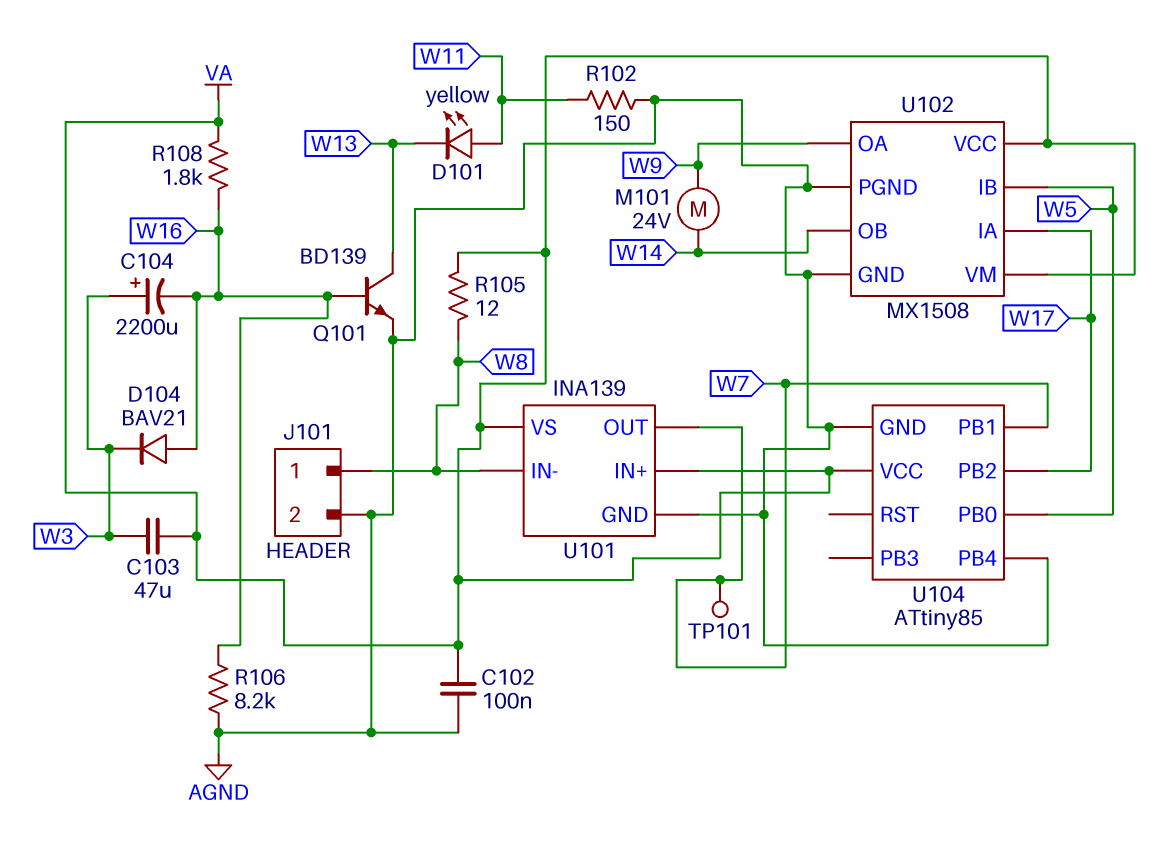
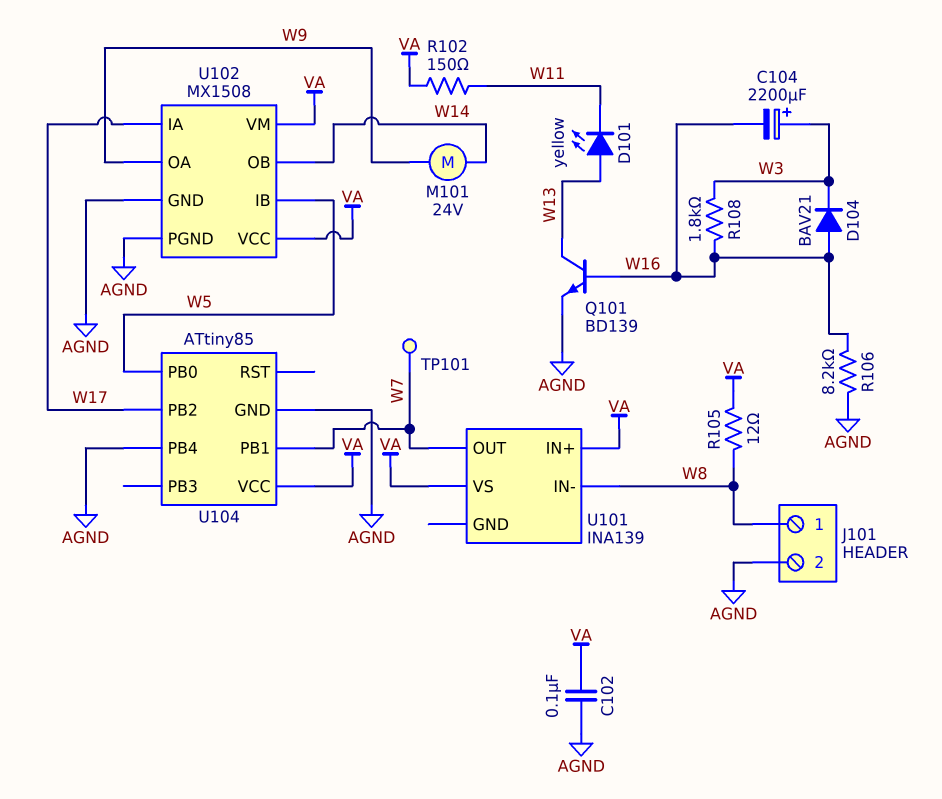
C103: 47uF (VA, W3) -> none
D101: LED yellow (A W11, K W13) -> LED yellow (A W13, K W11)
R102: 150 (AGND, W11) -> 150 (VA, W11)
R108: 1.8k (VA, W16) -> 1.8k (W3, W16)
U101 pin GND: AGND -> none

